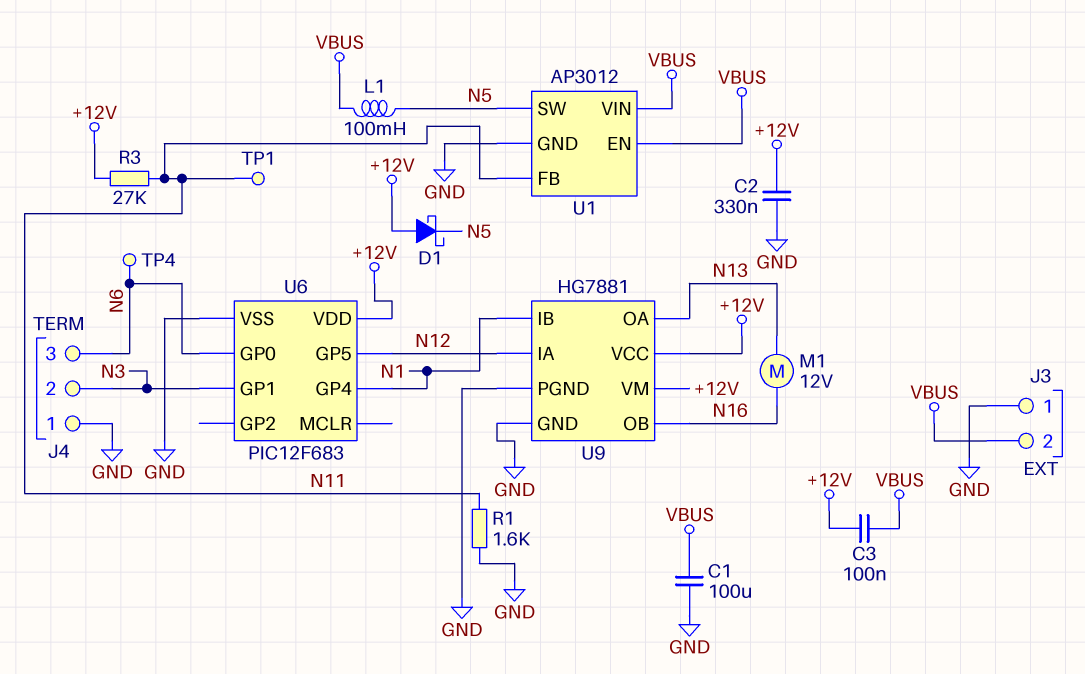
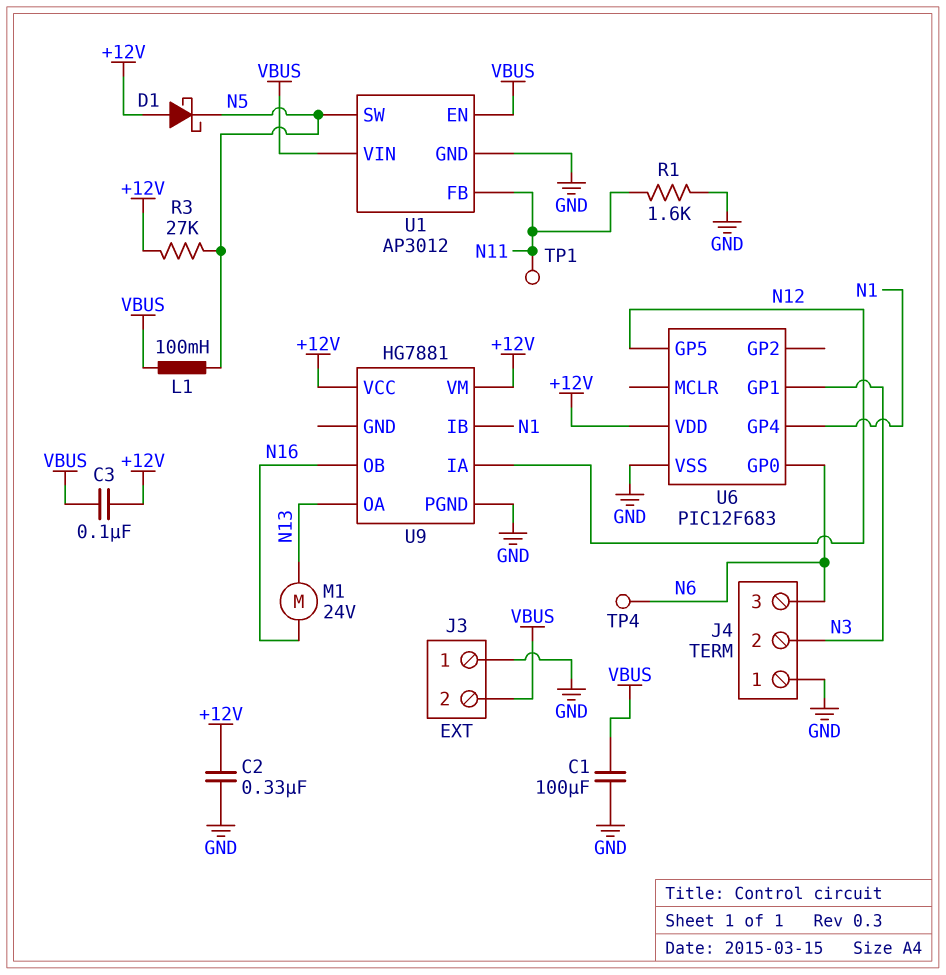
M1: motor 12V (N13, N16) -> motor 24V (N13, N16)
R3: 27k (+12V, N11) -> 27k (+12V, N5)
U9 pin GND: GND -> none

